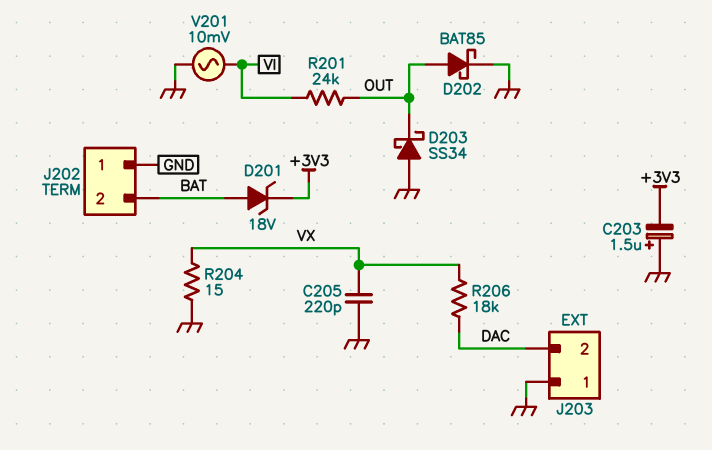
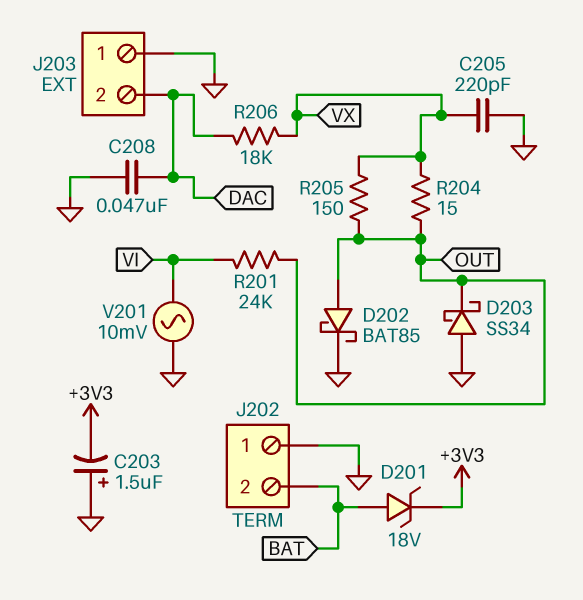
C208: none -> 47nF (DAC, GND)
R204: 15 (GND, VX) -> 15 (OUT, VX)
R205: none -> 150 (OUT, VX)

